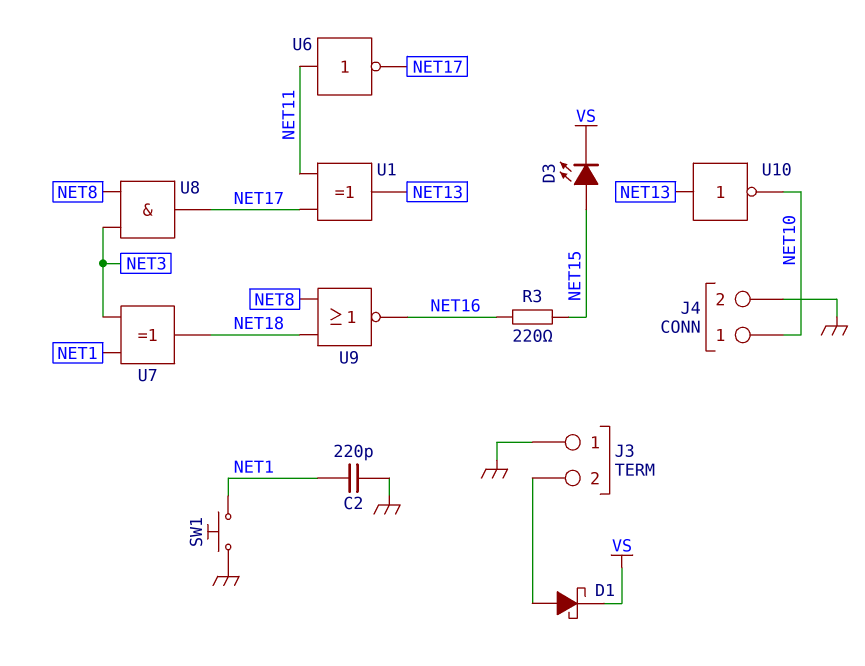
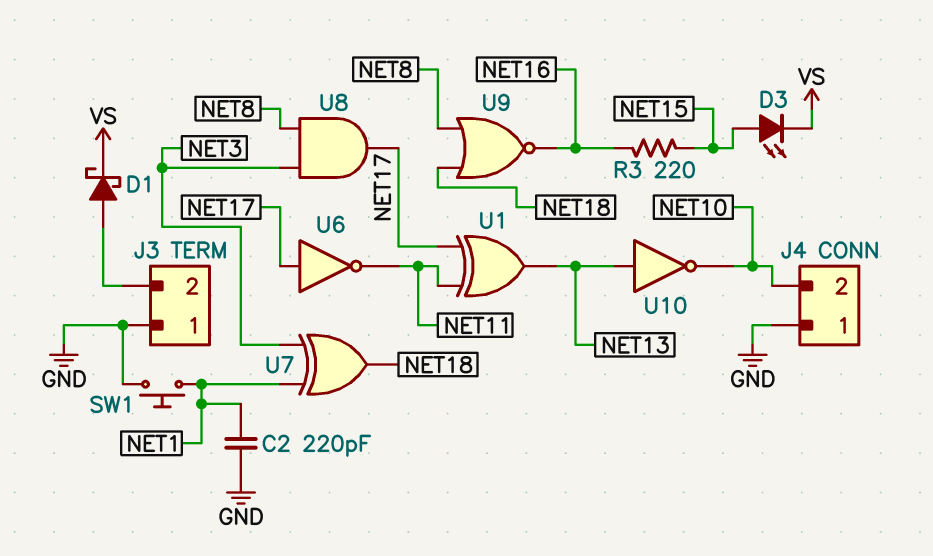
J4 pin 1: NET10 -> GND
J4 pin 2: GND -> NET10
U6: NOT (in NET11, out NET17) -> NOT (in NET17, out NET11)

